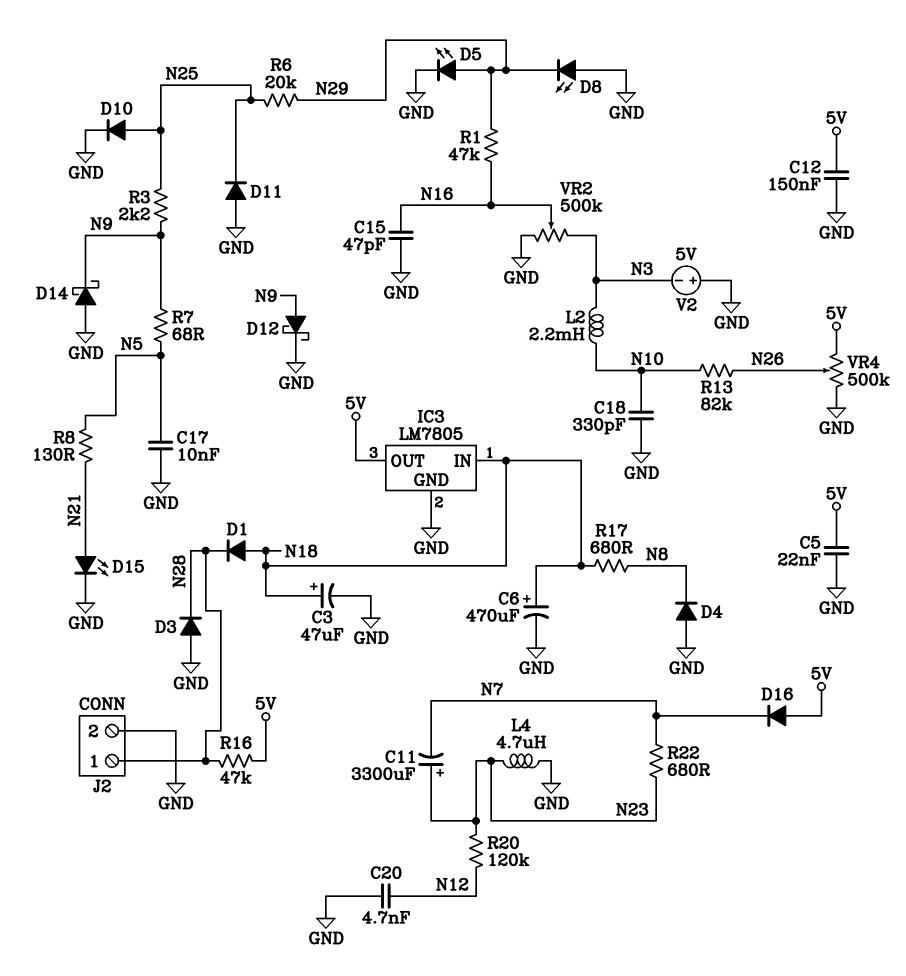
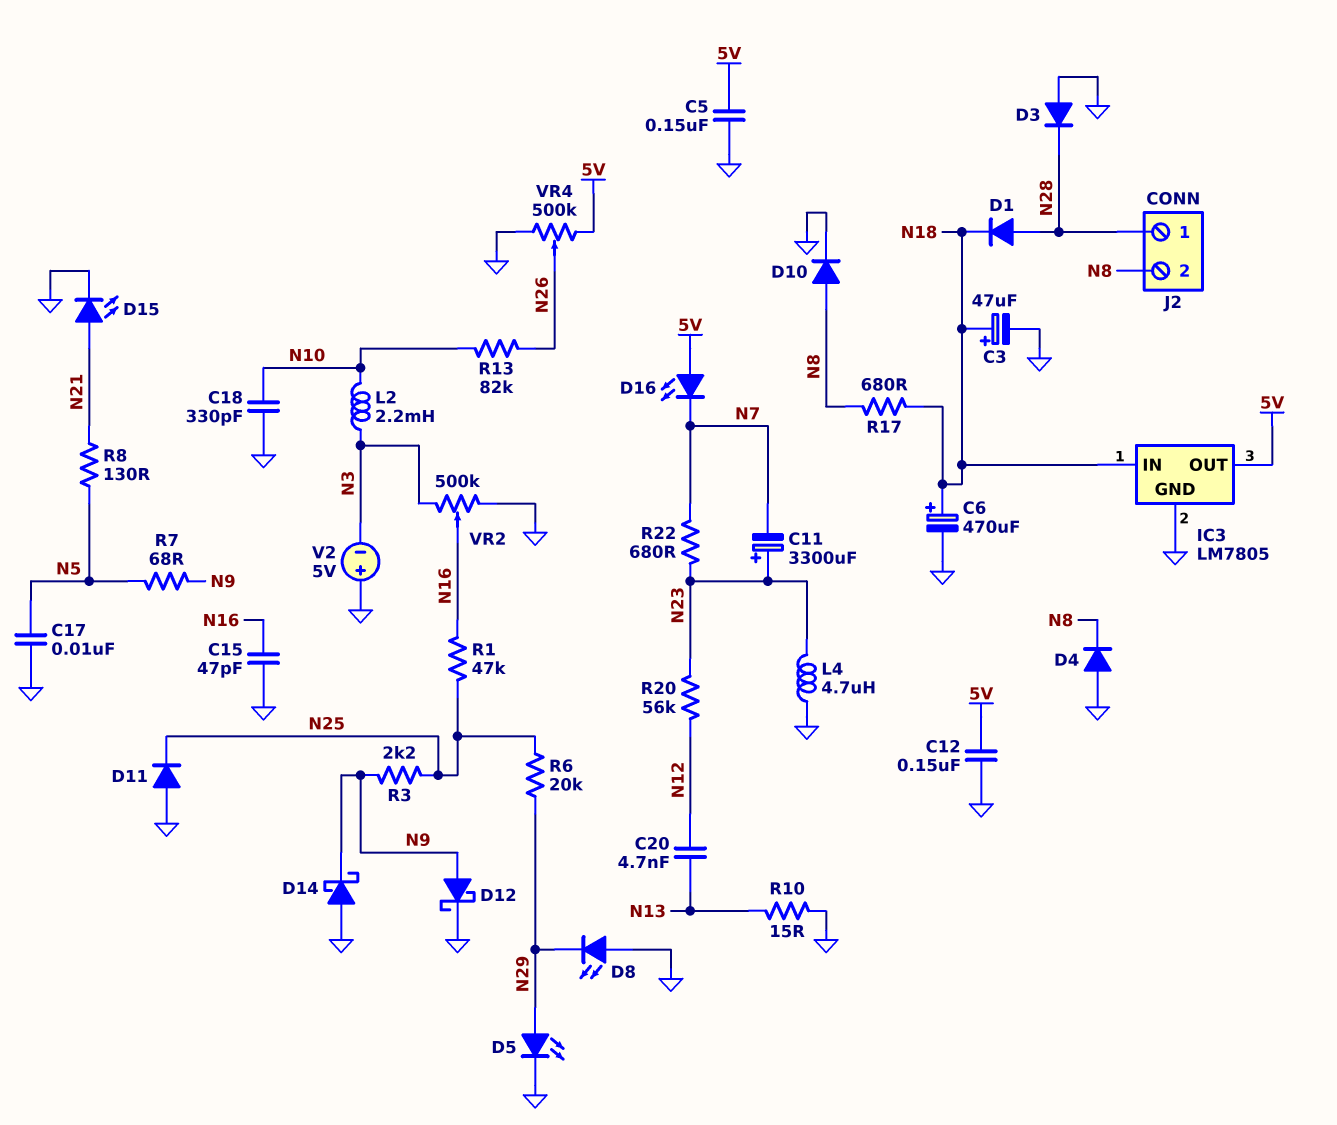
C5: 22nF (5V, GND) -> 150nF (5V, GND)
C20: 4.7nF (GND, N12) -> 4.7nF (N12, N13)
D1: diode (A N18, K N28) -> diode (A N28, K N18)
D10: diode (A N25, K GND) -> diode (A N8, K GND)
D16: diode (A 5V, K N7) -> LED (A 5V, K N7)
J2 pin 2: GND -> N8
R1: 47k (N16, N29) -> 47k (N16, N25)
R10: none -> 15 (GND, N13)
R16: 47k (5V, N28) -> none
R20: 120k (N12, N23) -> 56k (N12, N23)

